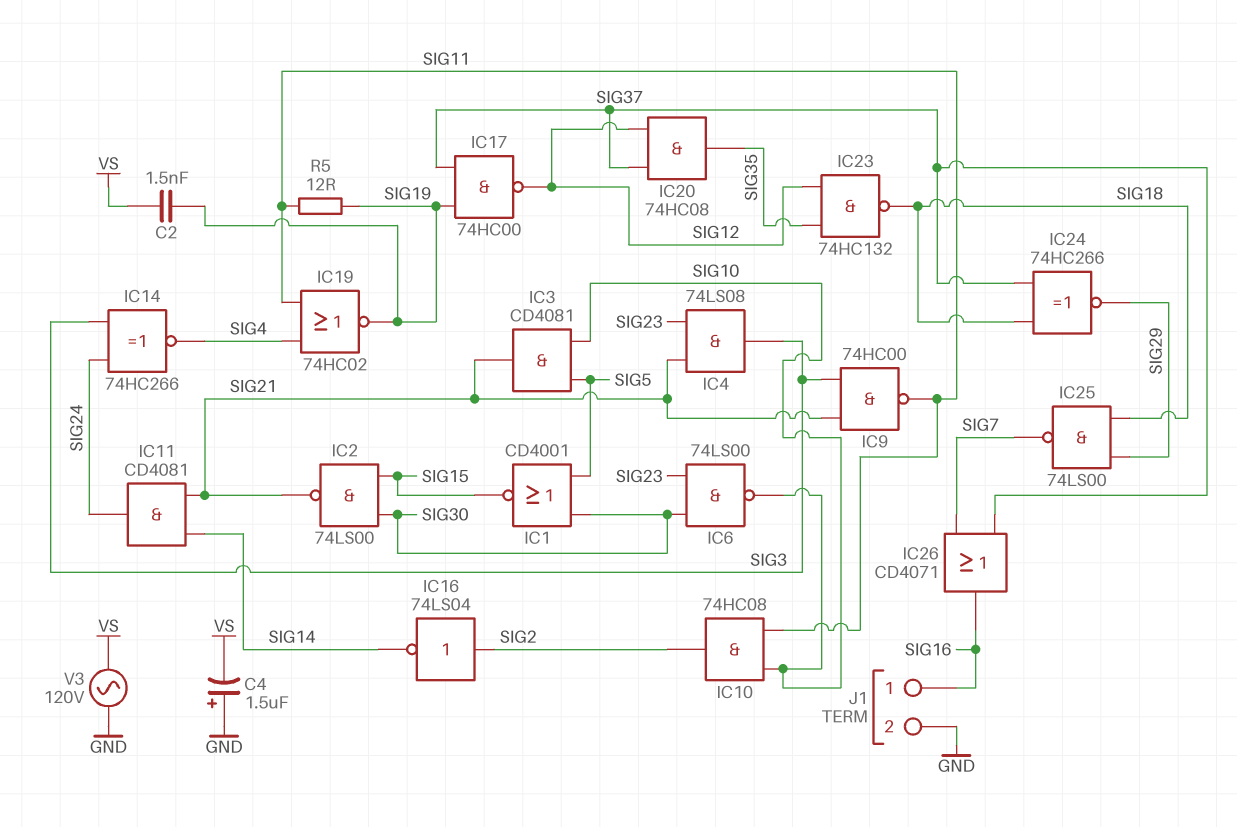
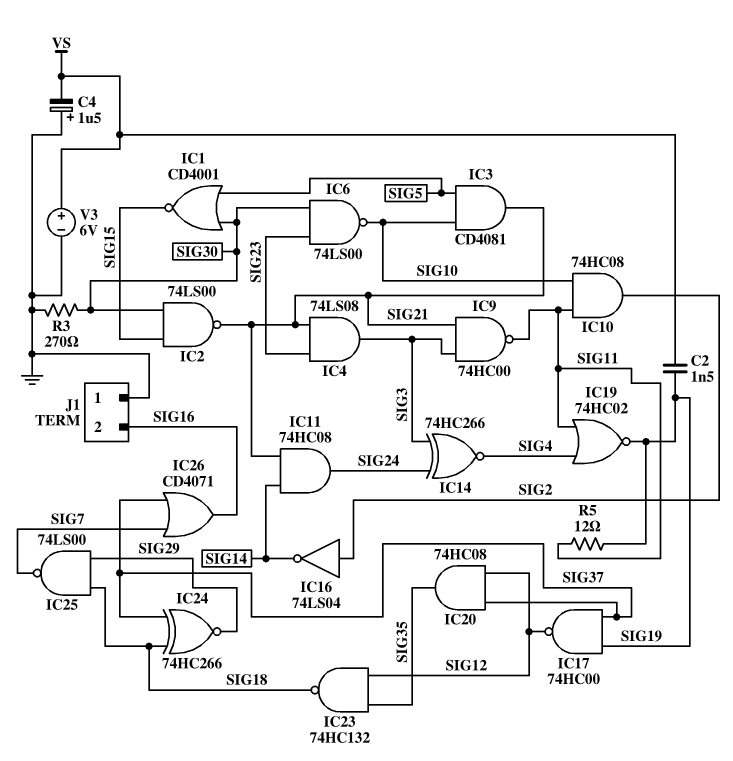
IC11: AND CD4081 (in SIG14, in SIG21, out SIG24) -> AND 74HC08 (in SIG14, in SIG21, out SIG24)
J1 pin 1: SIG16 -> GND
J1 pin 2: GND -> SIG16
R3: none -> 270 (GND, SIG30)
V3: AC 120V (GND, VS) -> 6V (plus VS, minus GND)

